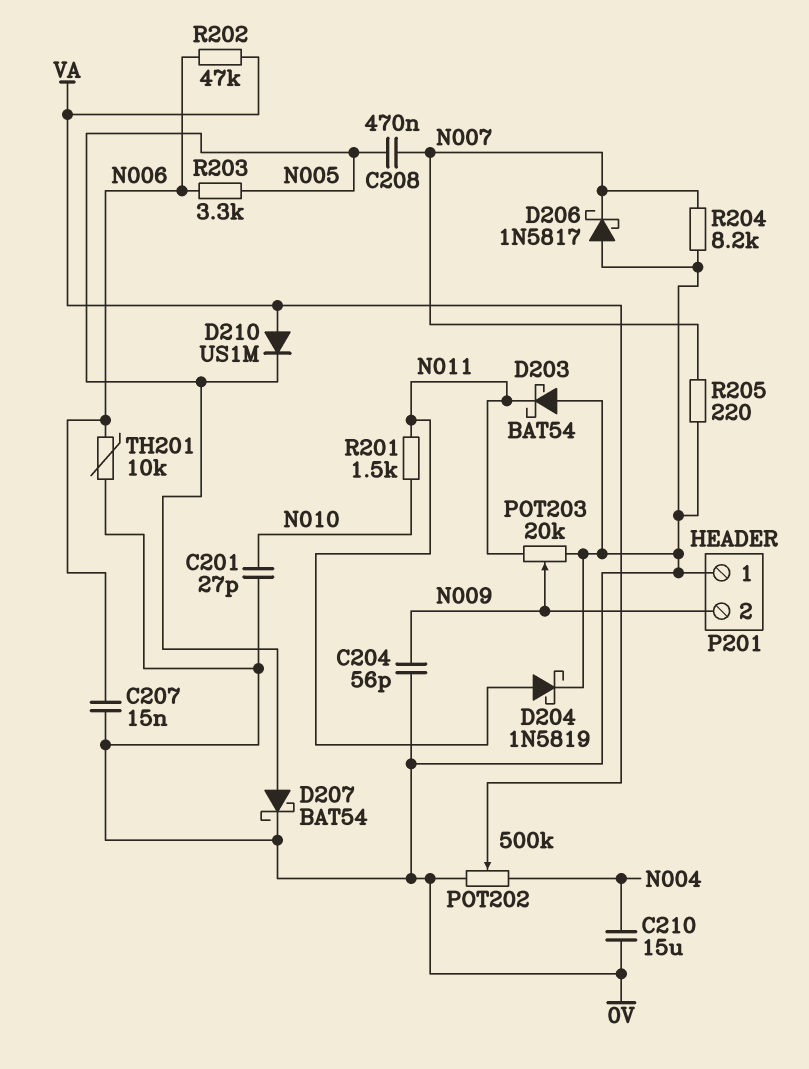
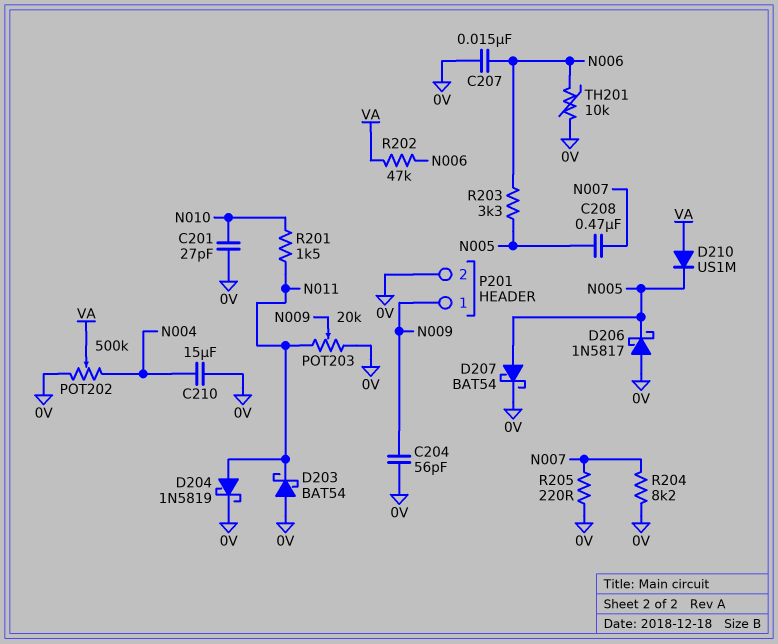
D206: schottky 1N5817 (A 0V, K N007) -> schottky 1N5817 (A 0V, K N005)
P201 pin 1: 0V -> N009
P201 pin 2: N009 -> 0V

